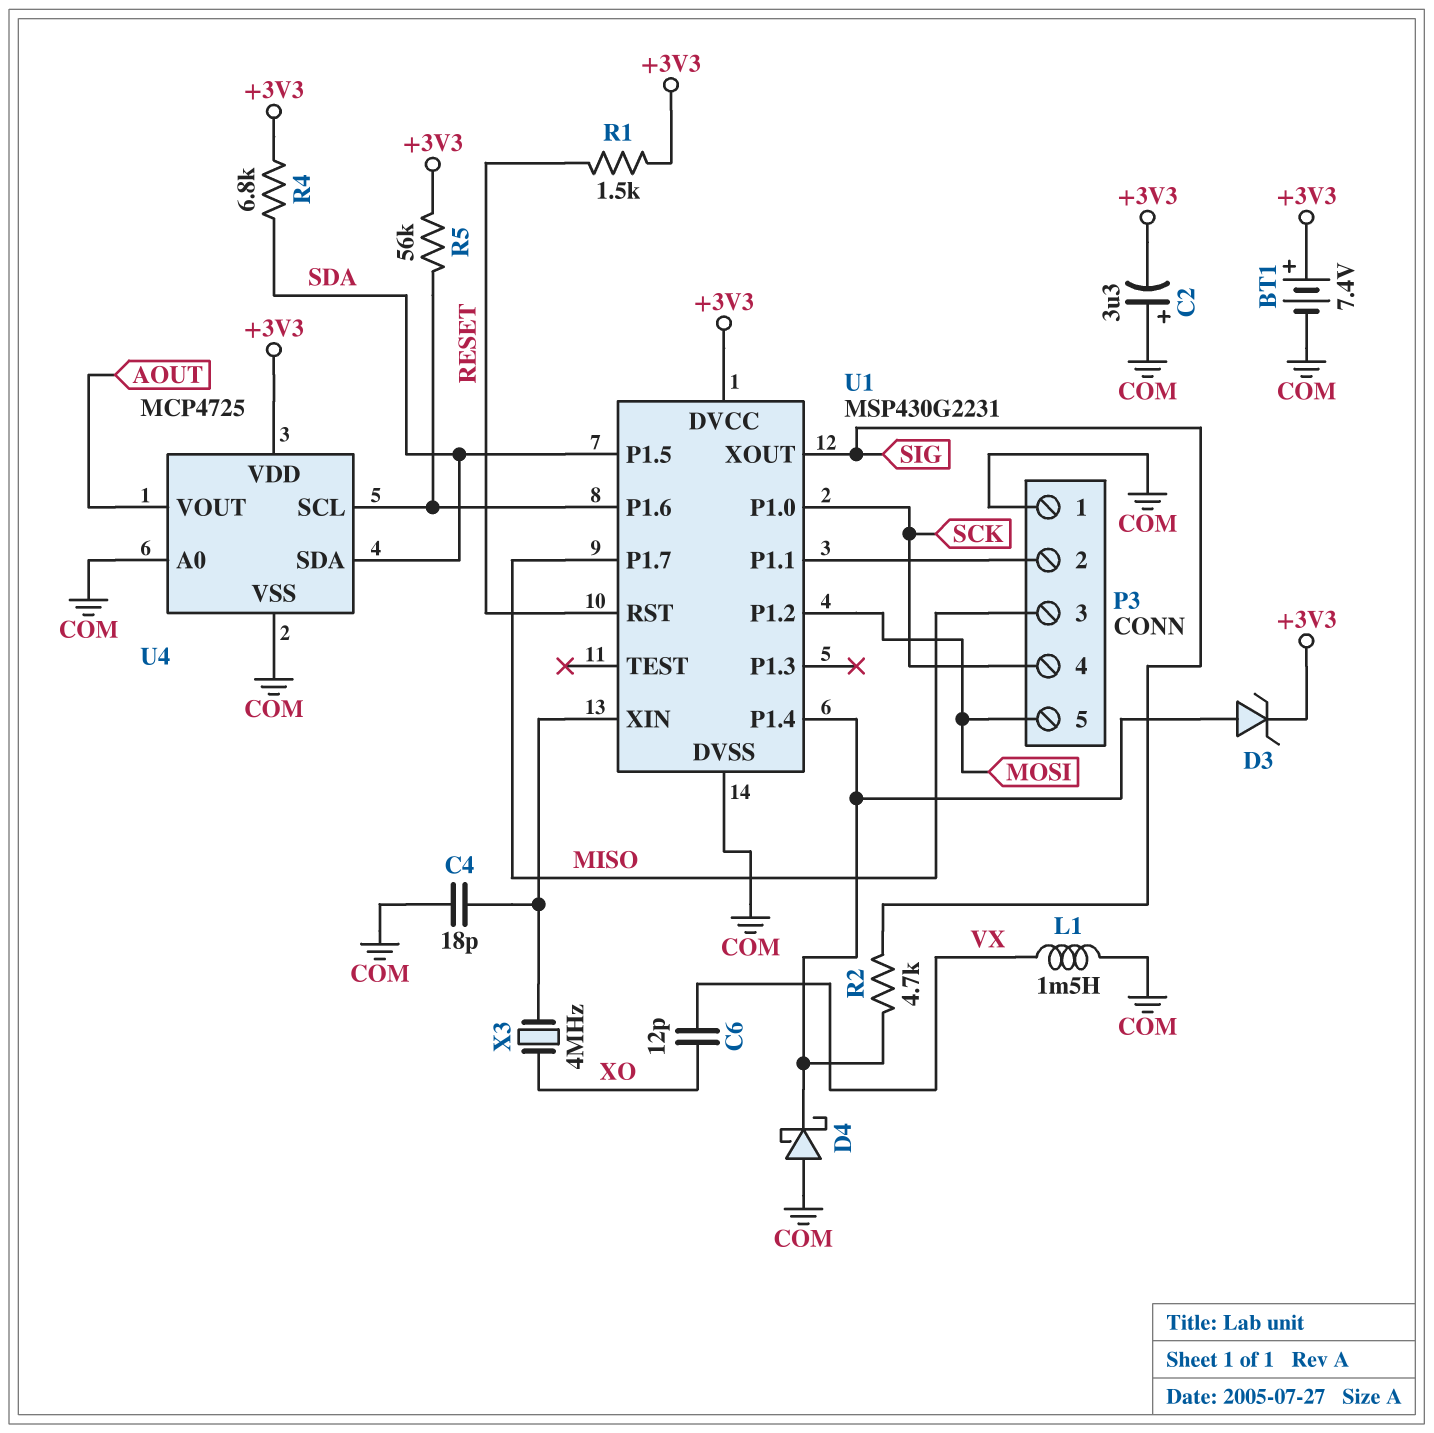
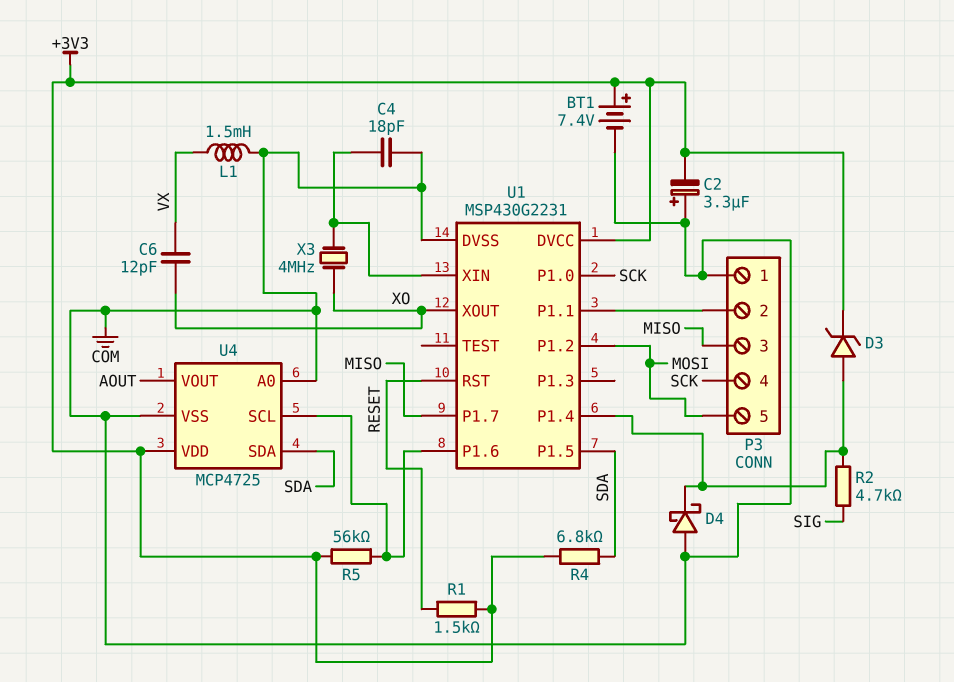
U1 pin XOUT: SIG -> XO

